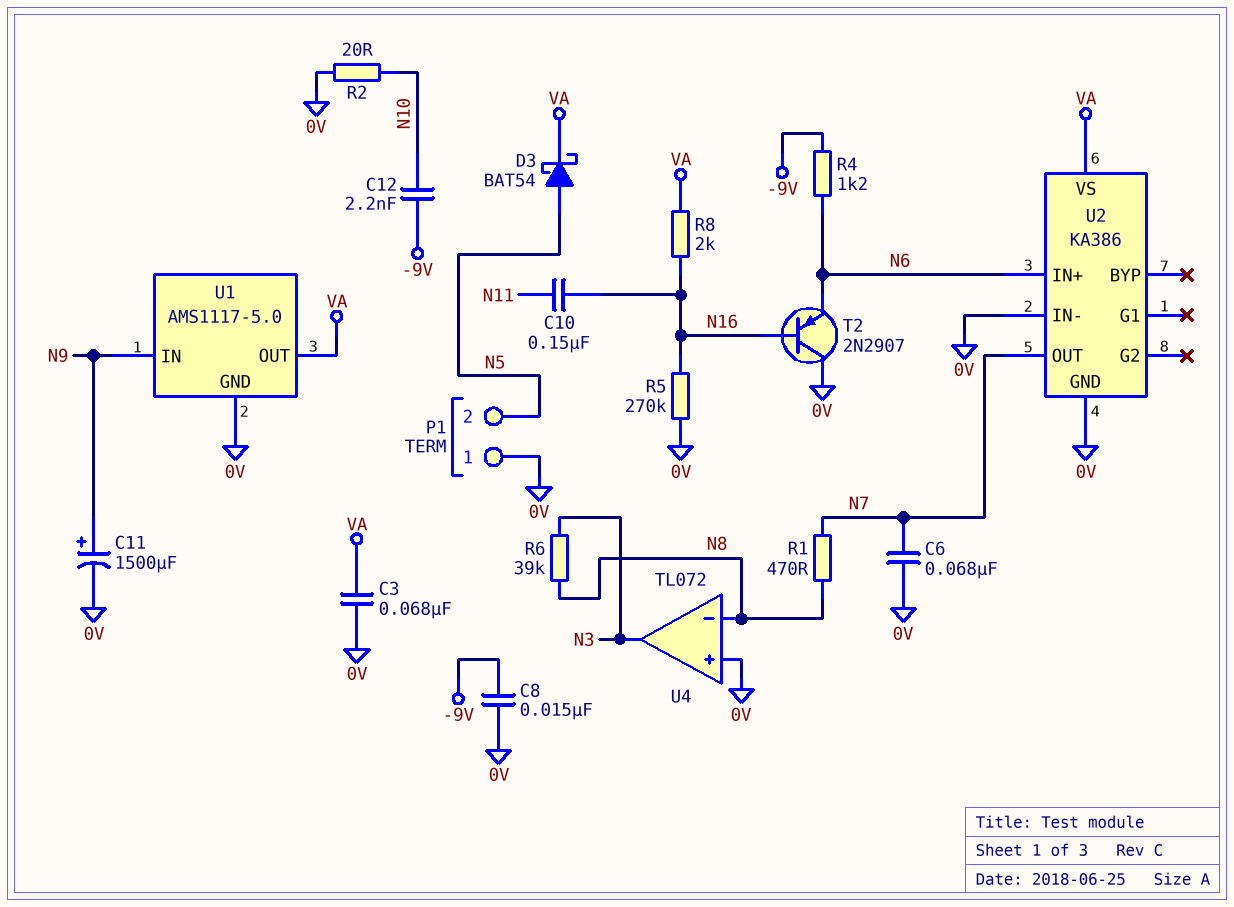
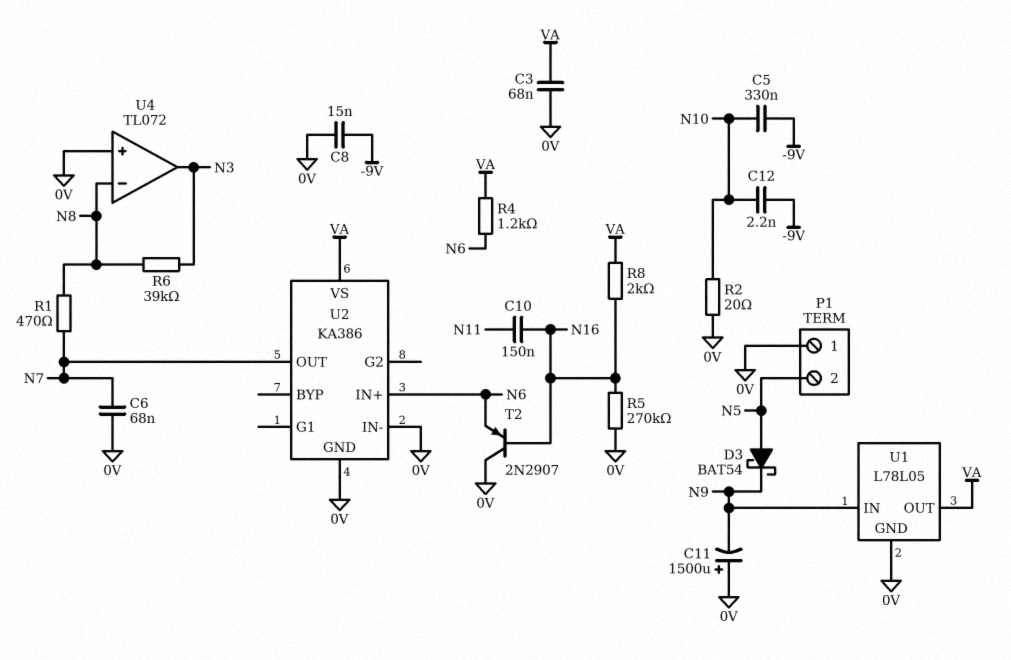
C5: none -> 330nF (-9V, N10)
C11: 1500uF (plus N9, minus 0V) -> 1500uF (plus 0V, minus N9)
D3: schottky BAT54 (A N5, K VA) -> schottky BAT54 (A N5, K N9)
R4: 1.2k (-9V, N6) -> 1.2k (N6, VA)
U1: AMS1117-5.0 -> L78L05

